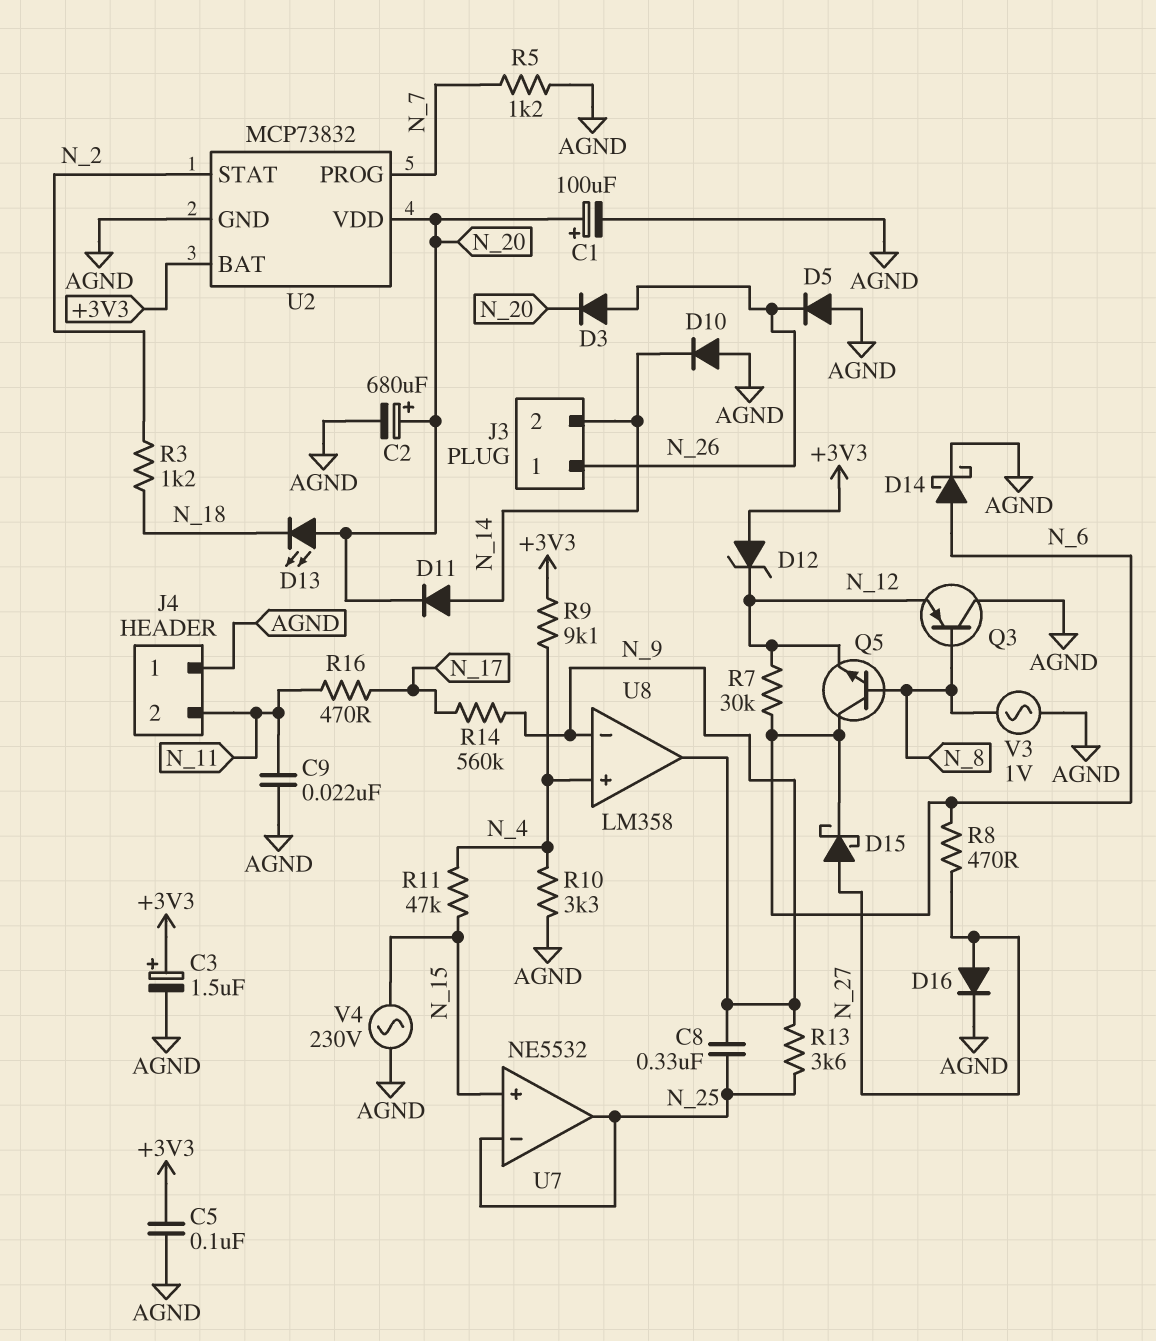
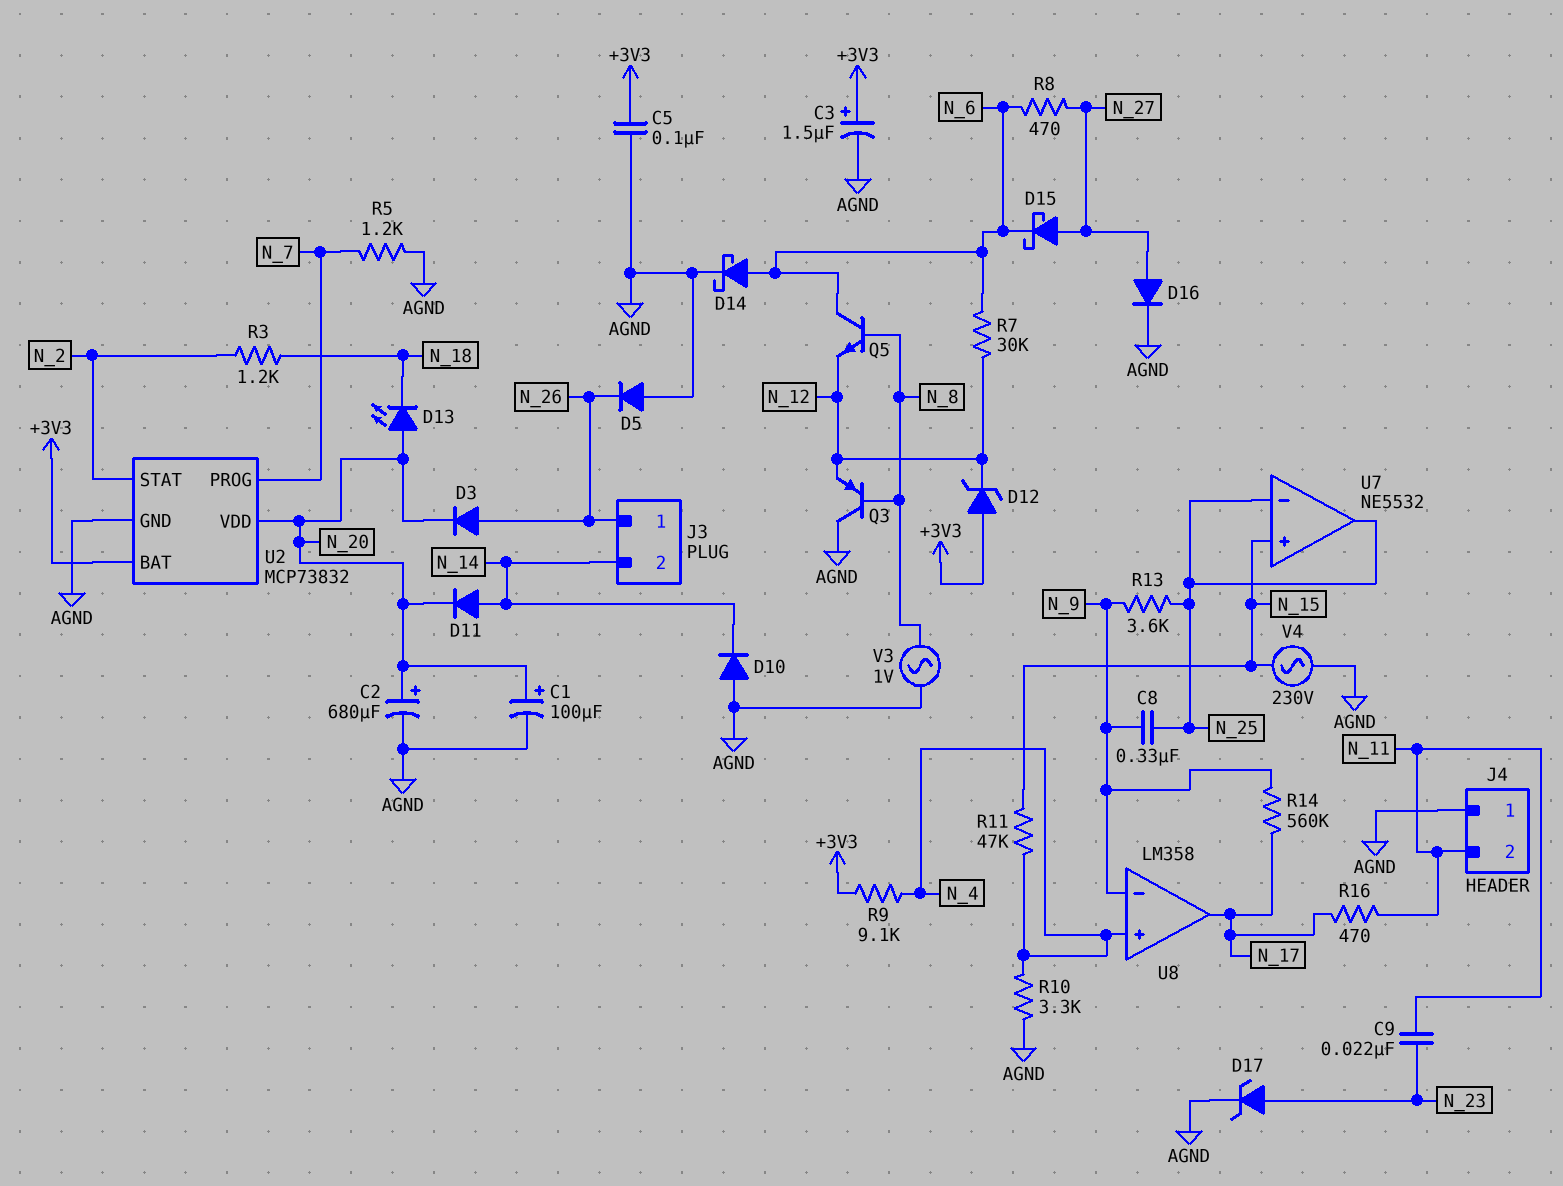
C9: 22nF (AGND, N_11) -> 22nF (N_11, N_23)
D17: none -> zener (A N_23, K AGND)
U8 pin out: N_9 -> N_17

